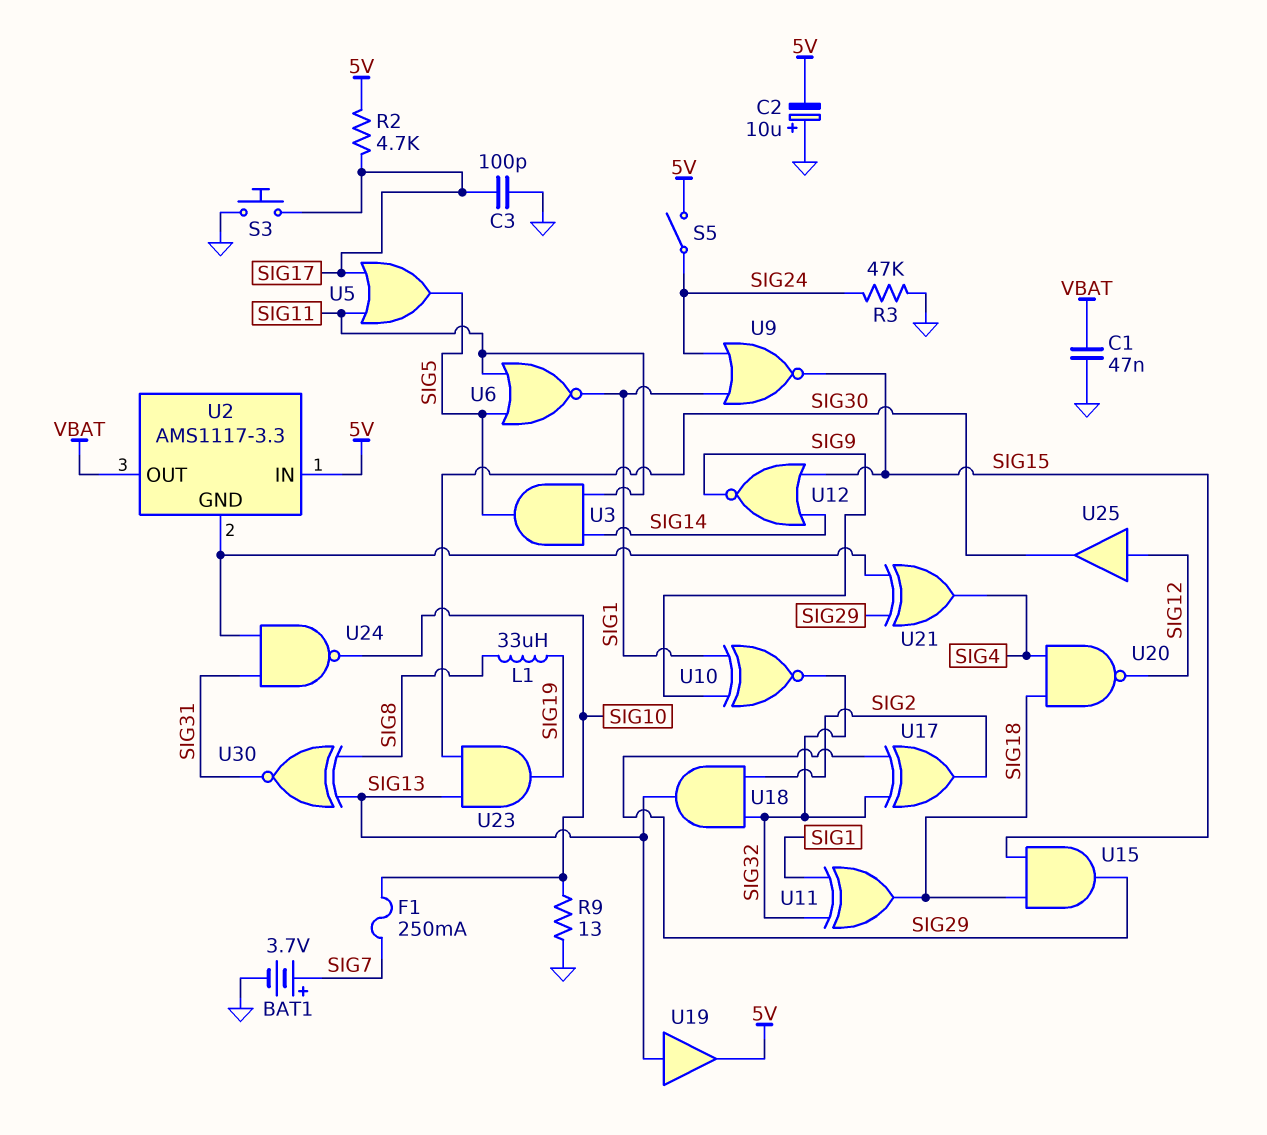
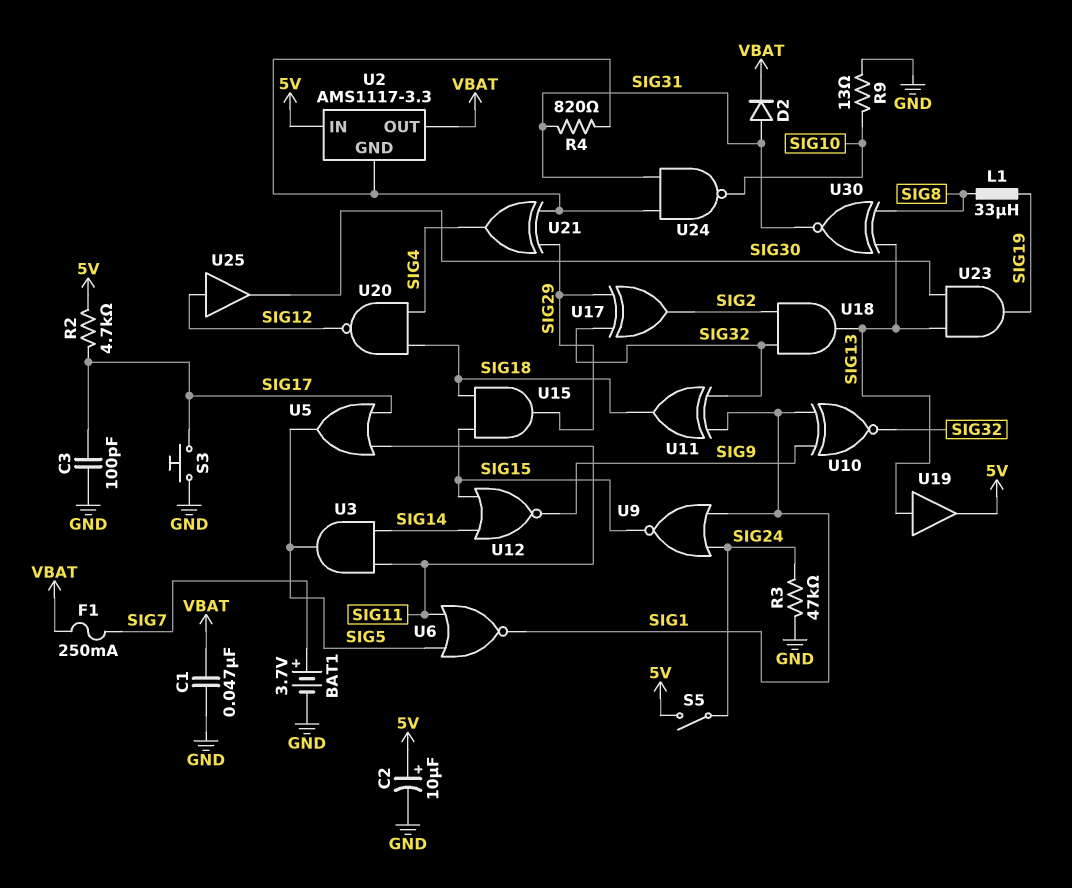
C2: 10uF (plus GND, minus 5V) -> 10uF (plus 5V, minus GND)
D2: none -> diode (A SIG31, K VBAT)
F1: 250mA (SIG7, SIG10) -> 250mA (SIG7, VBAT)
R4: none -> 820 (SIG31, U2/GND)

